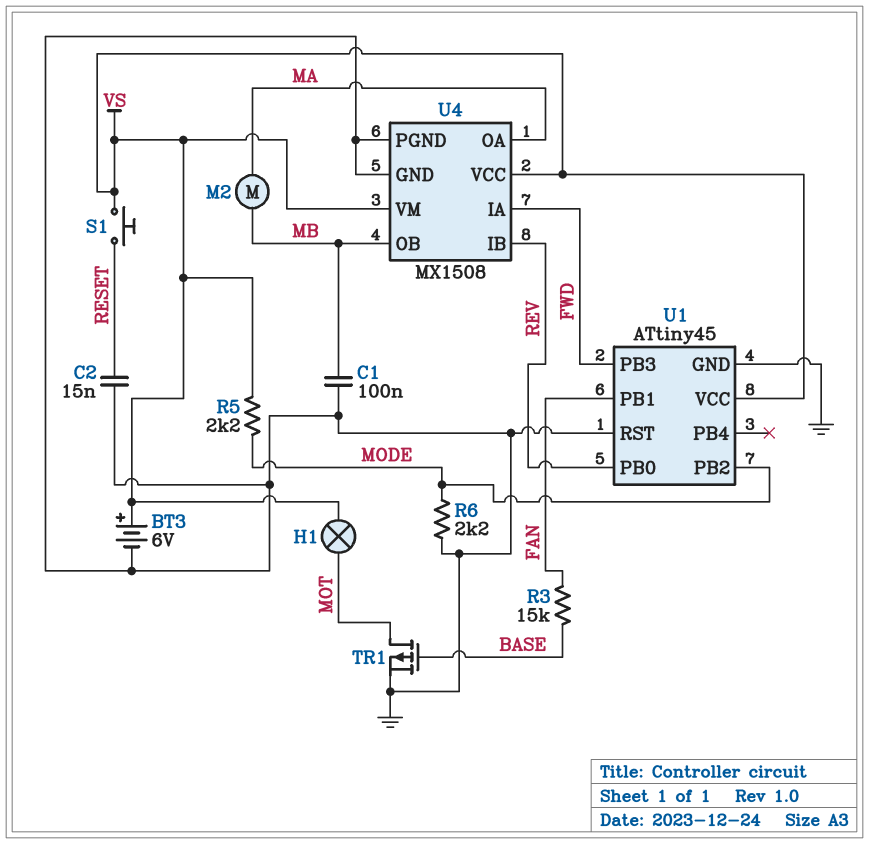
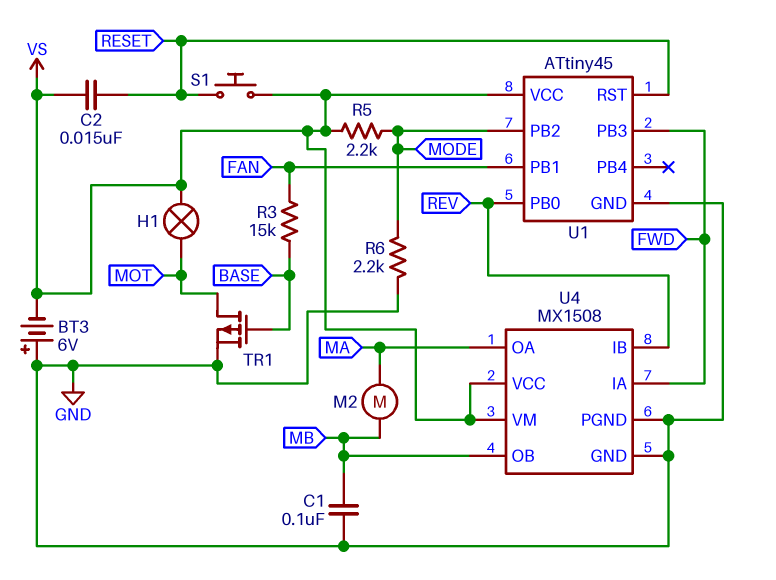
BT3: 6V (plus VS, minus GND) -> 6V (plus GND, minus VS)
C2: 15nF (GND, RESET) -> 15nF (RESET, VS)
U1 pin RST: GND -> RESET

